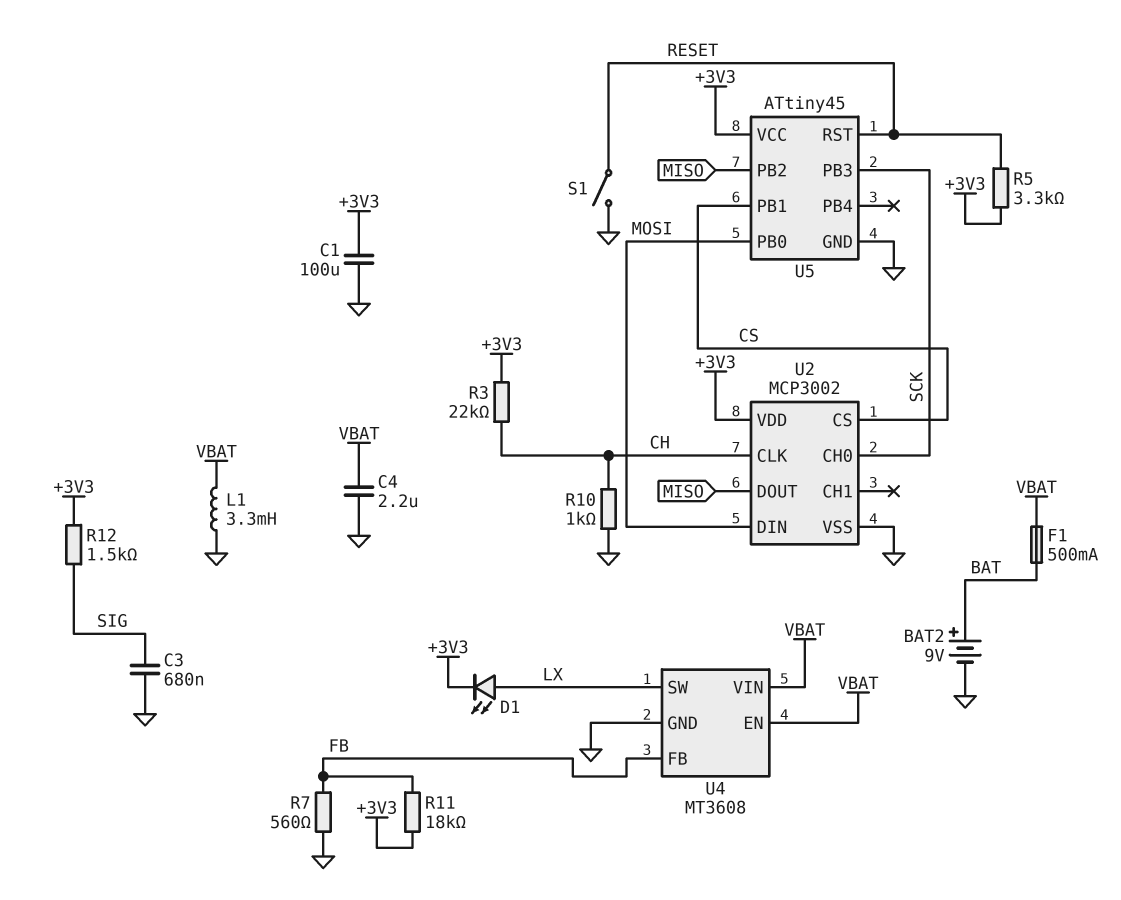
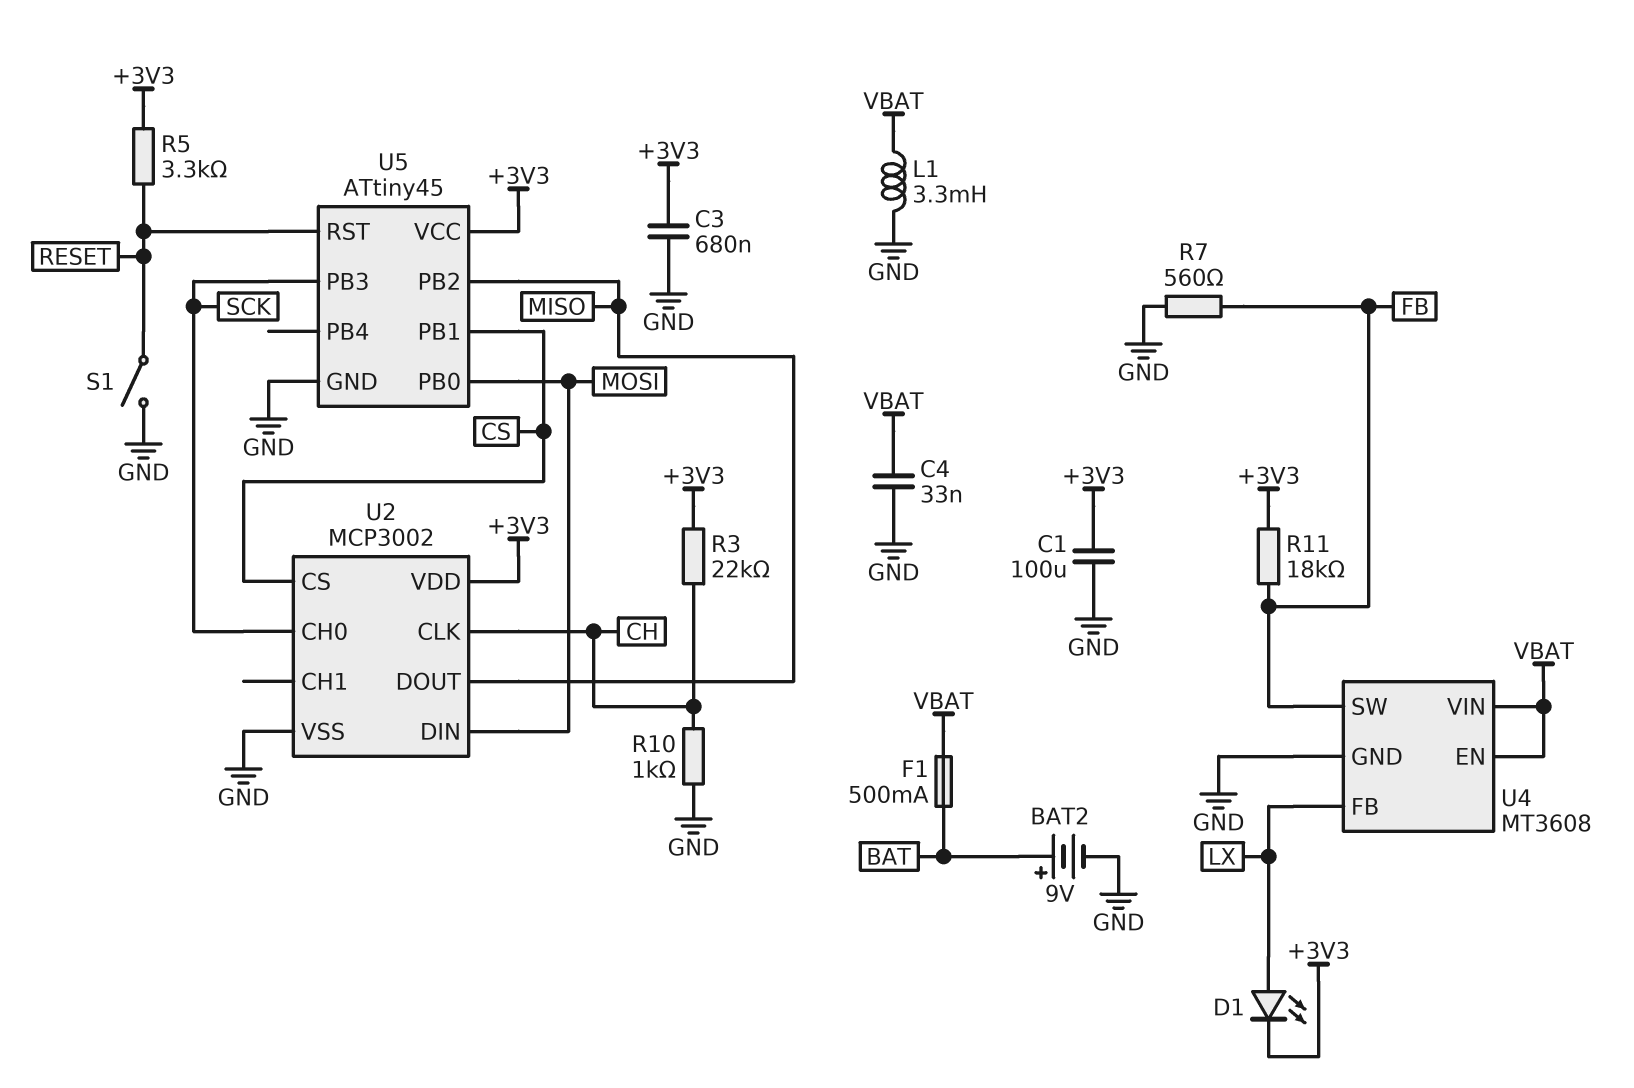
C3: 680nF (GND, SIG) -> 680nF (+3V3, GND)
C4: 2.2uF (GND, VBAT) -> 33nF (GND, VBAT)
R12: 1.5k (+3V3, SIG) -> none
U4 pin FB: FB -> LX
U4 pin SW: LX -> FB

